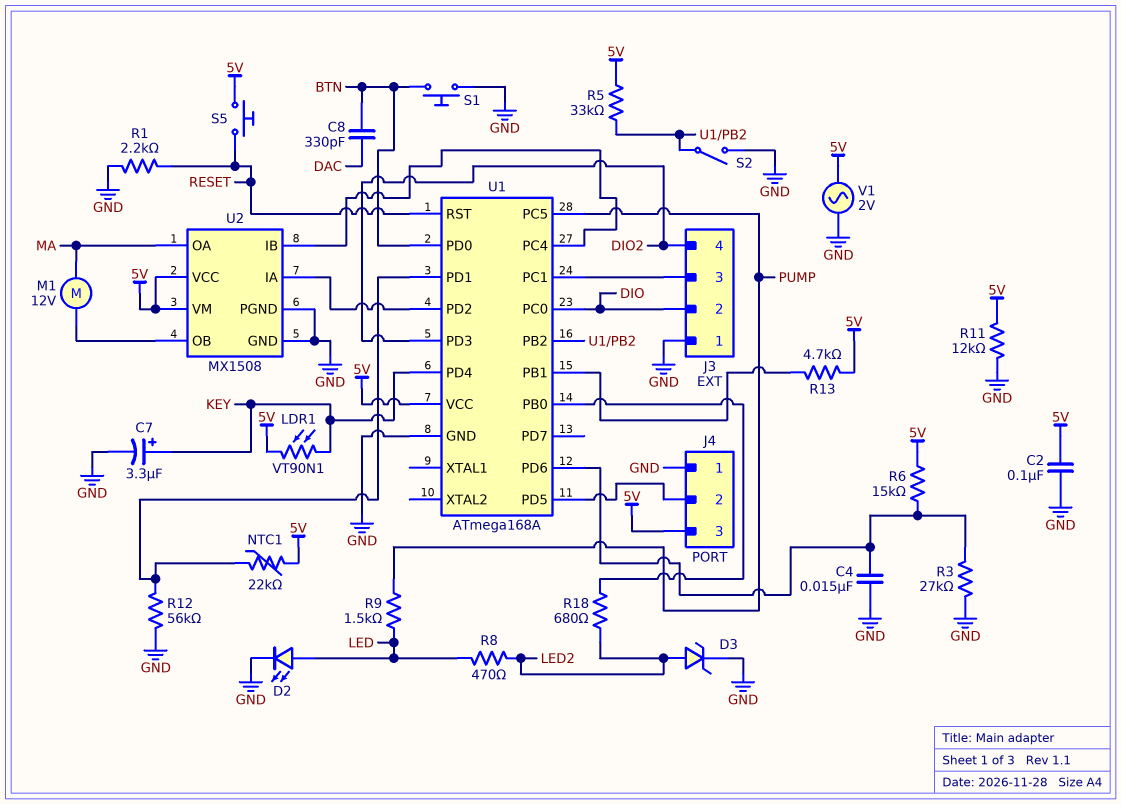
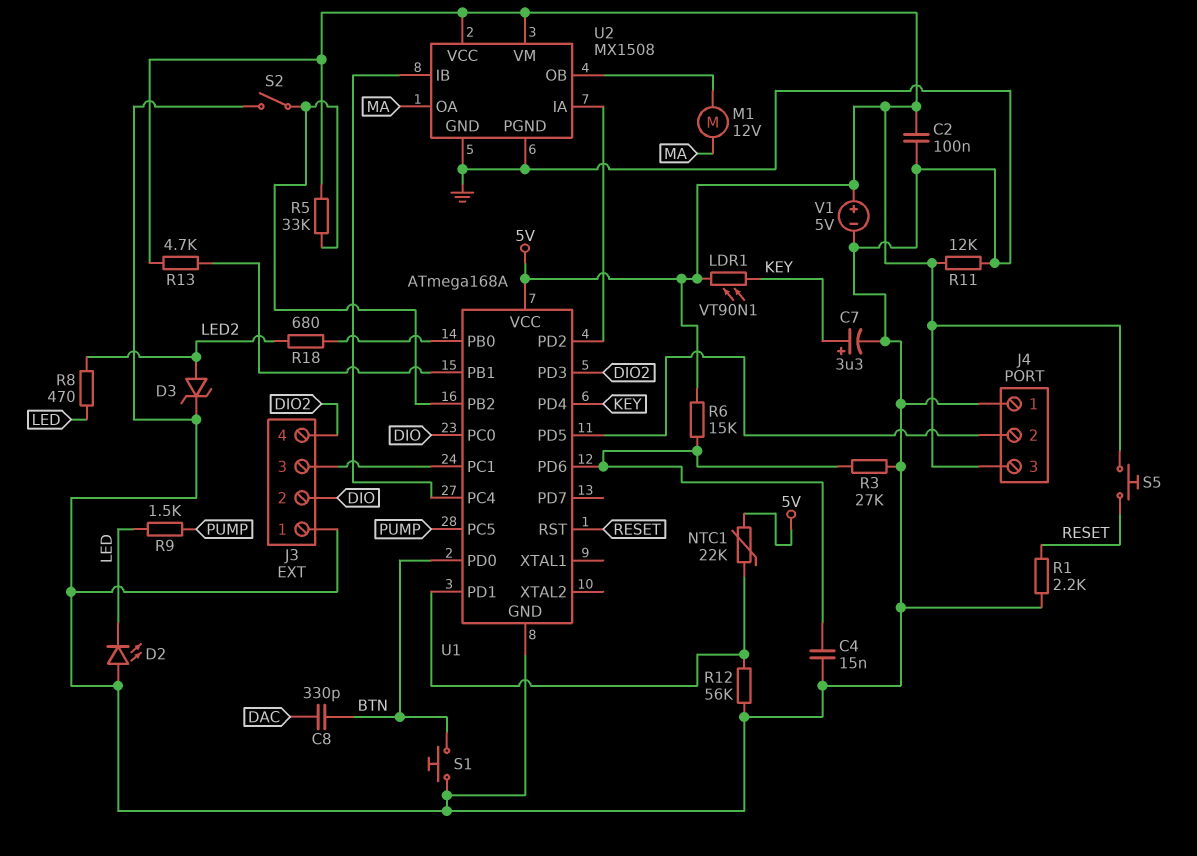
D2: LED (A LED, K GND) -> LED (A GND, K LED)
V1: AC 2V (5V, GND) -> 5V (plus 5V, minus GND)

